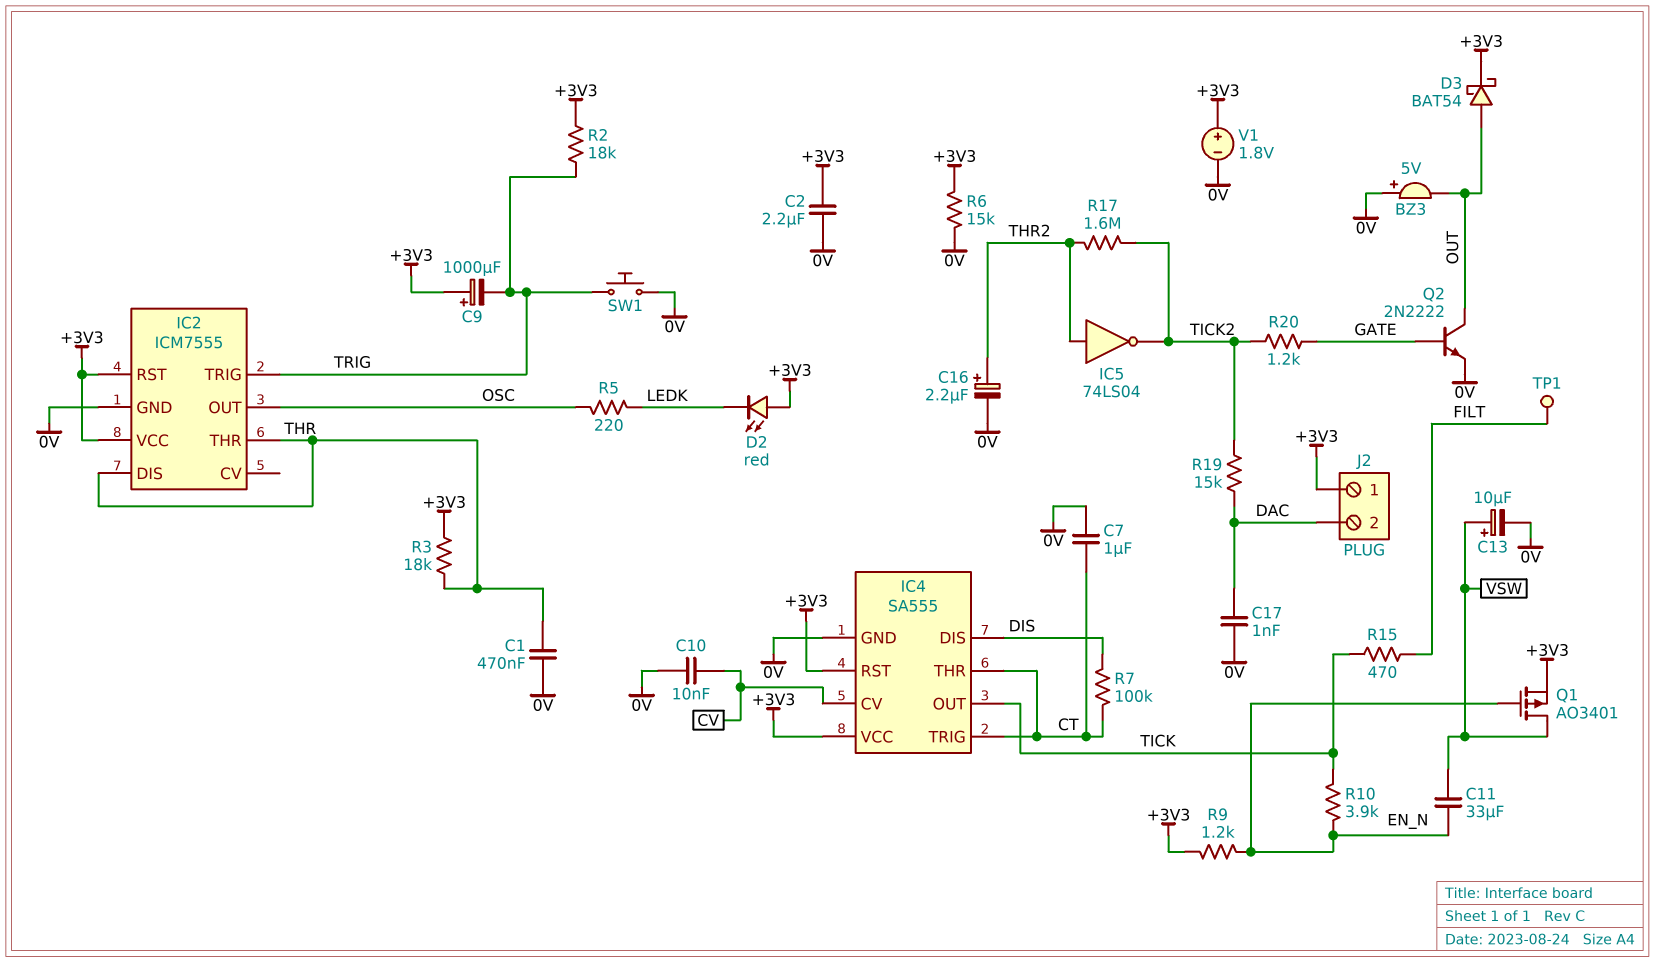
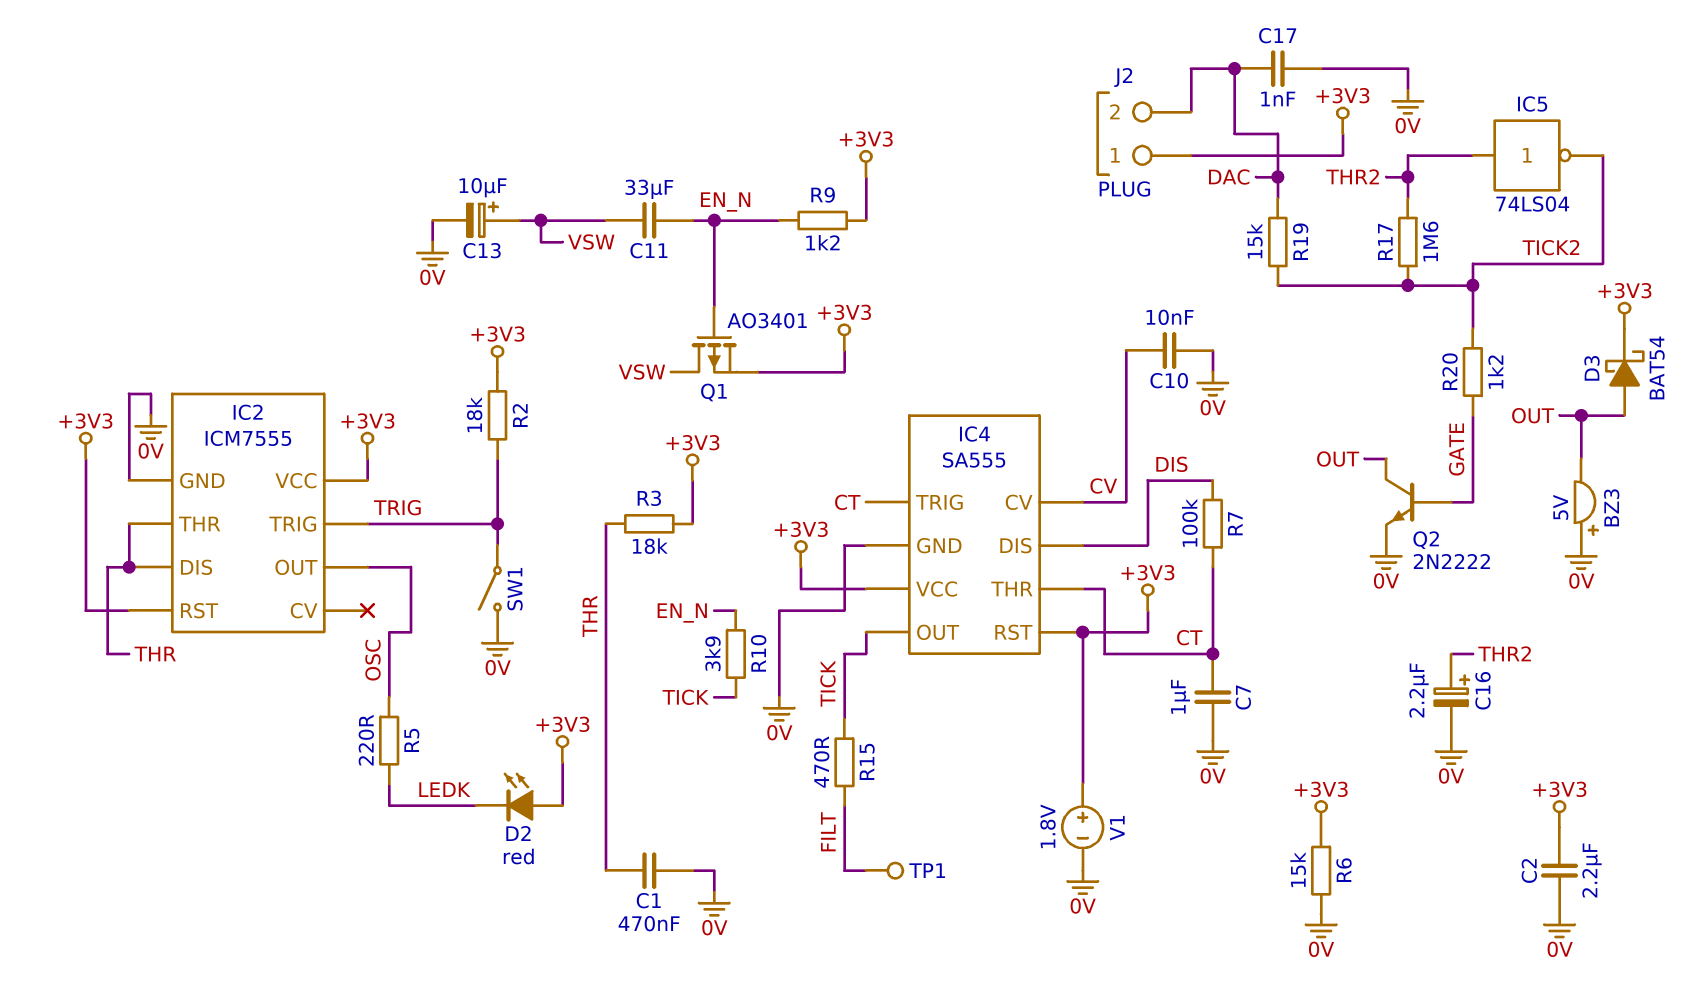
C9: 1000uF (plus +3V3, minus TRIG) -> none
SW1: button (0V, TRIG) -> switch (0V, TRIG)

